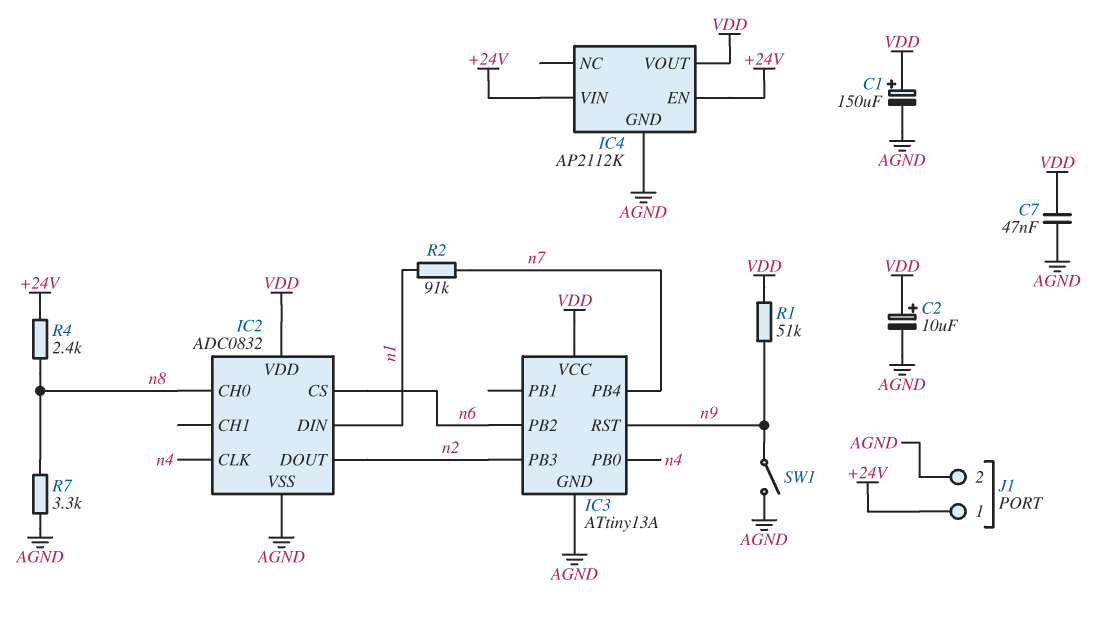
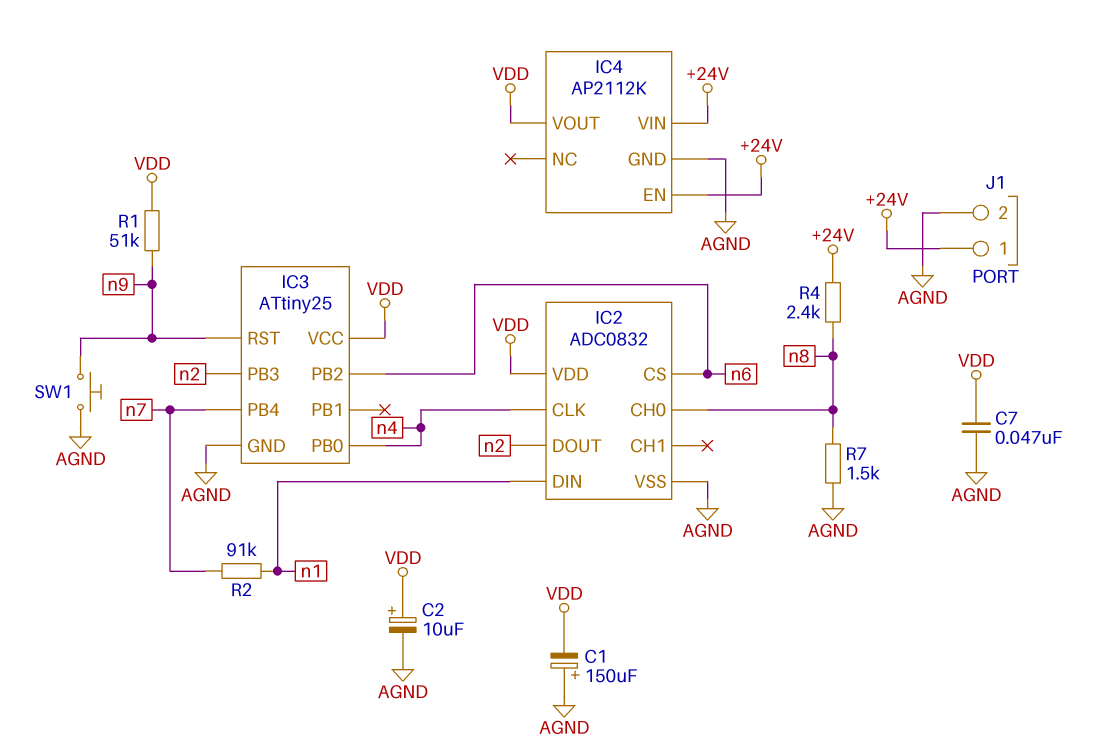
C1: 150uF (plus VDD, minus AGND) -> 150uF (plus AGND, minus VDD)
IC3: ATtiny13A -> ATtiny25
R7: 3.3k (AGND, n8) -> 1.5k (AGND, n8)
SW1: switch (AGND, n9) -> button (AGND, n9)

